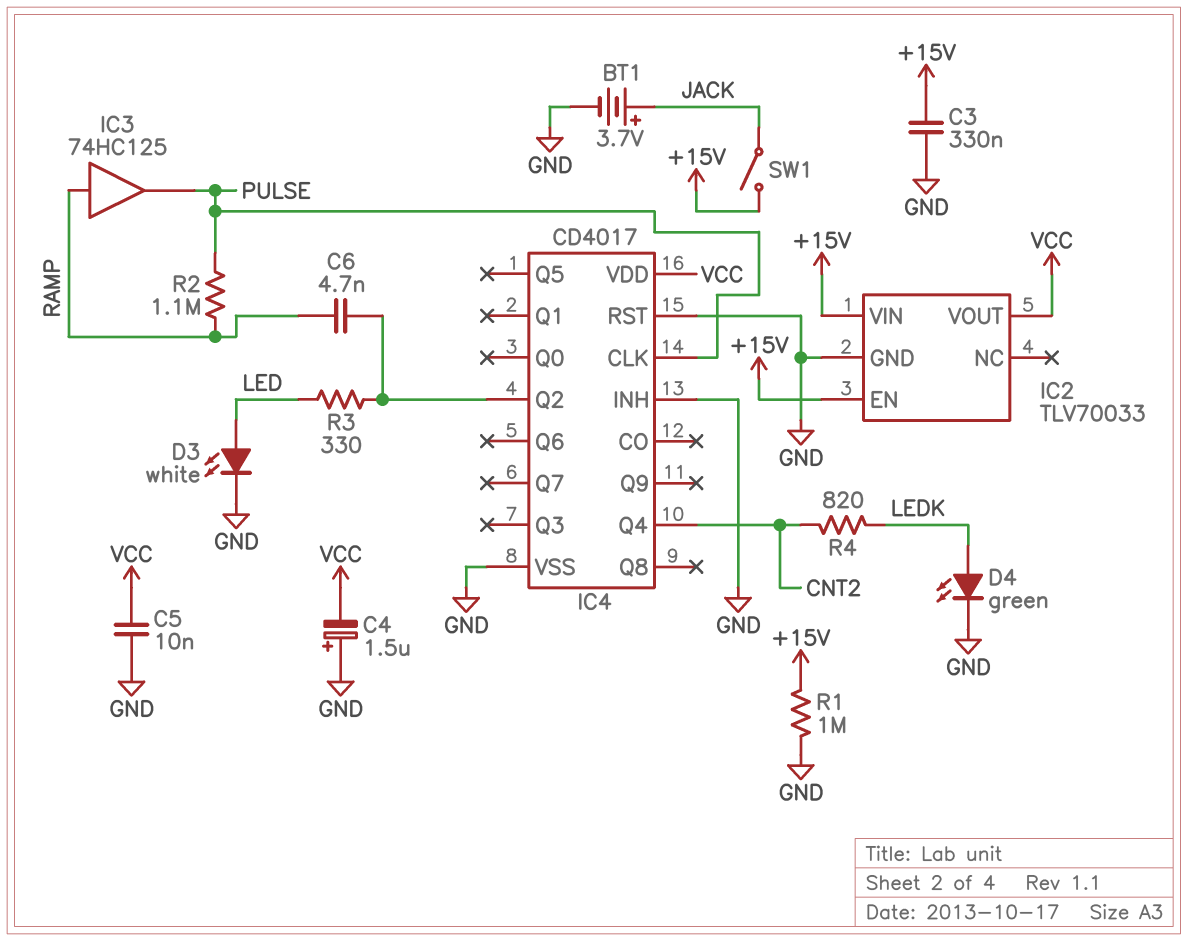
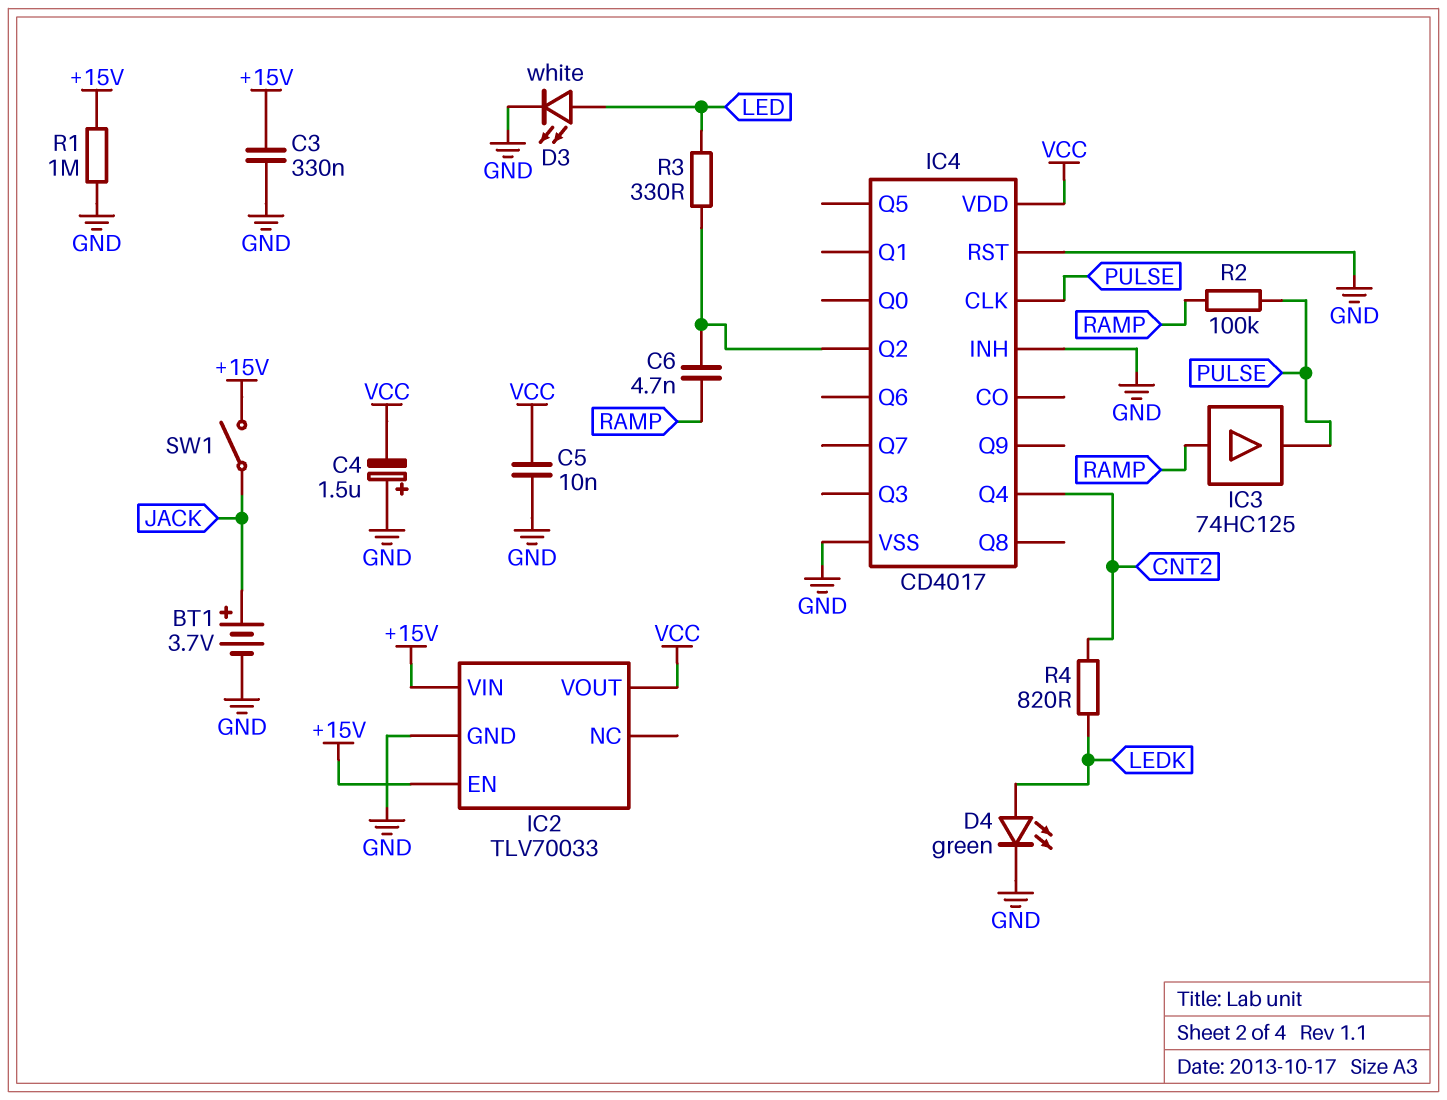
R2: 1.1M (PULSE, RAMP) -> 100k (PULSE, RAMP)

